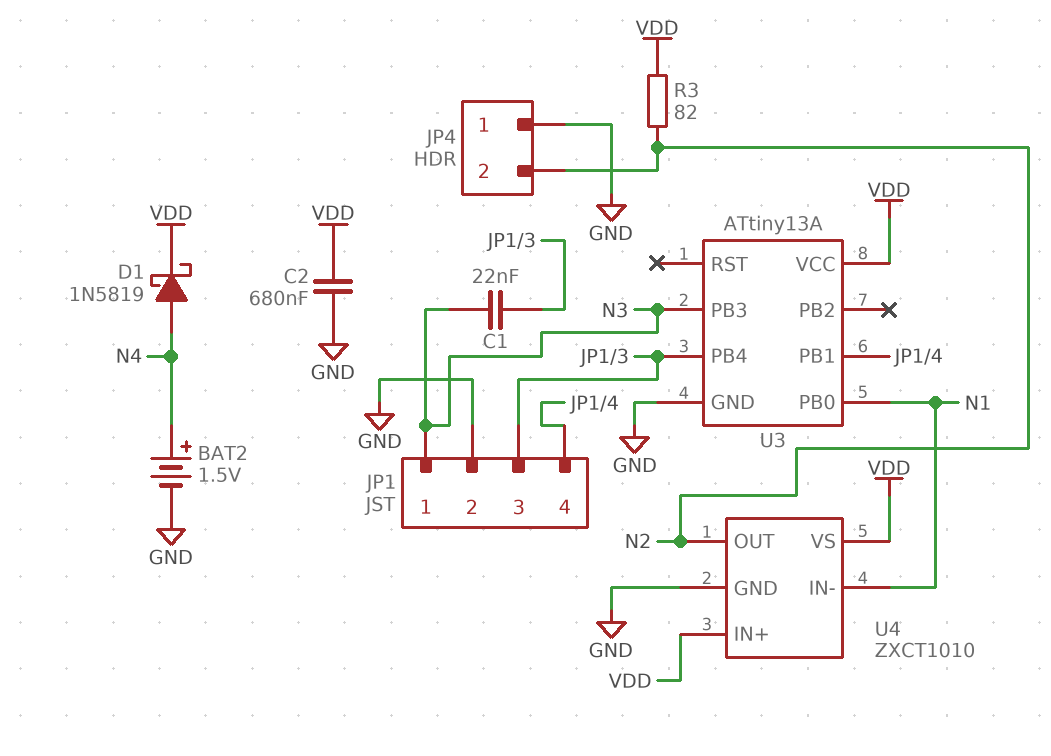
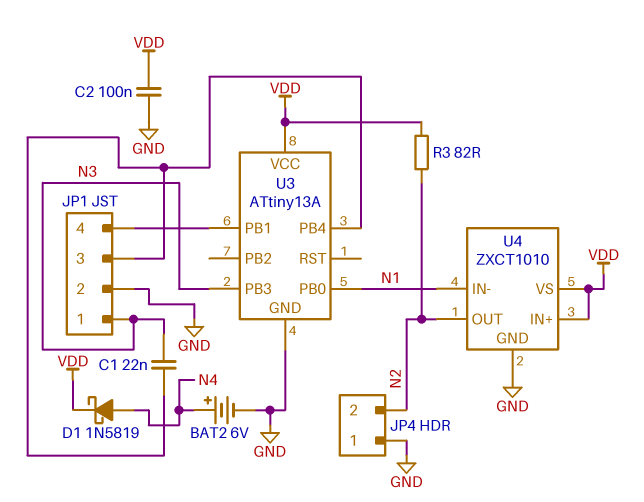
BAT2: 1.5V (plus N4, minus GND) -> 6V (plus N4, minus GND)
C2: 680nF (GND, VDD) -> 100nF (GND, VDD)

